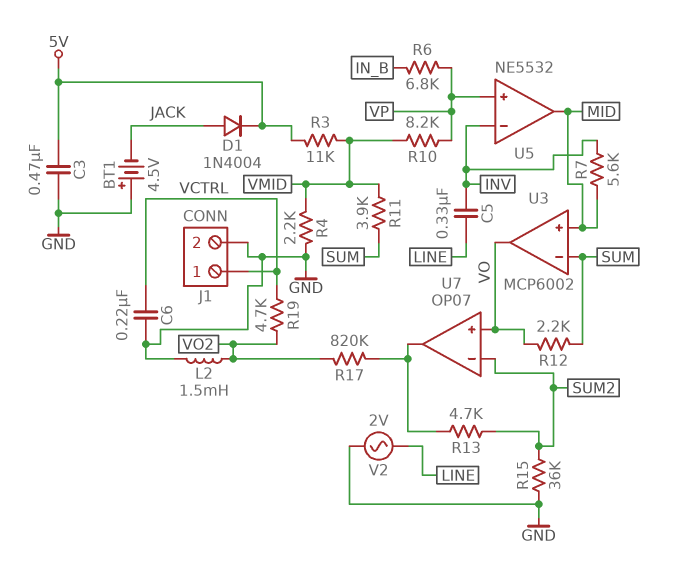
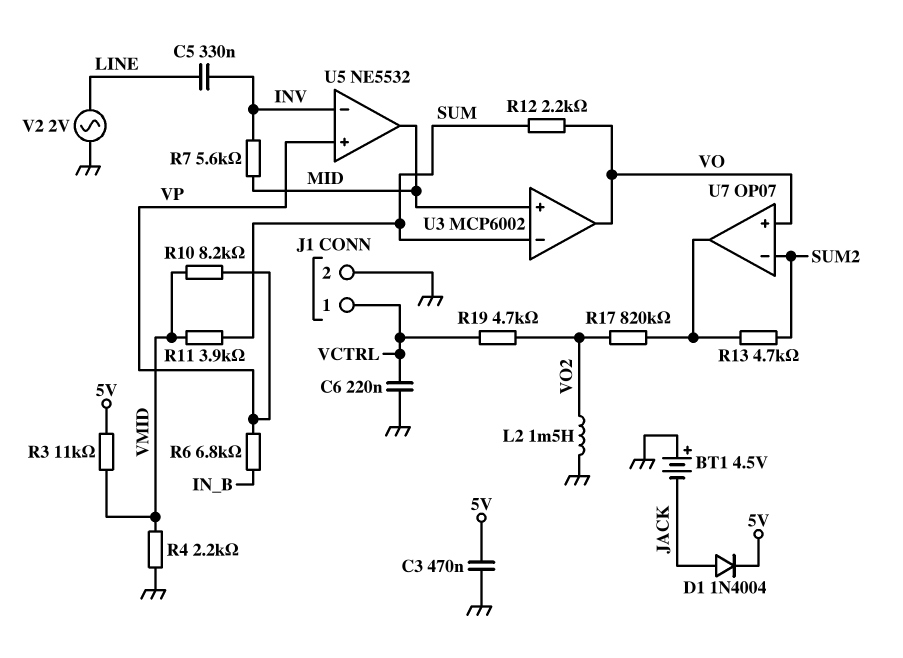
R15: 36k (GND, SUM2) -> none

